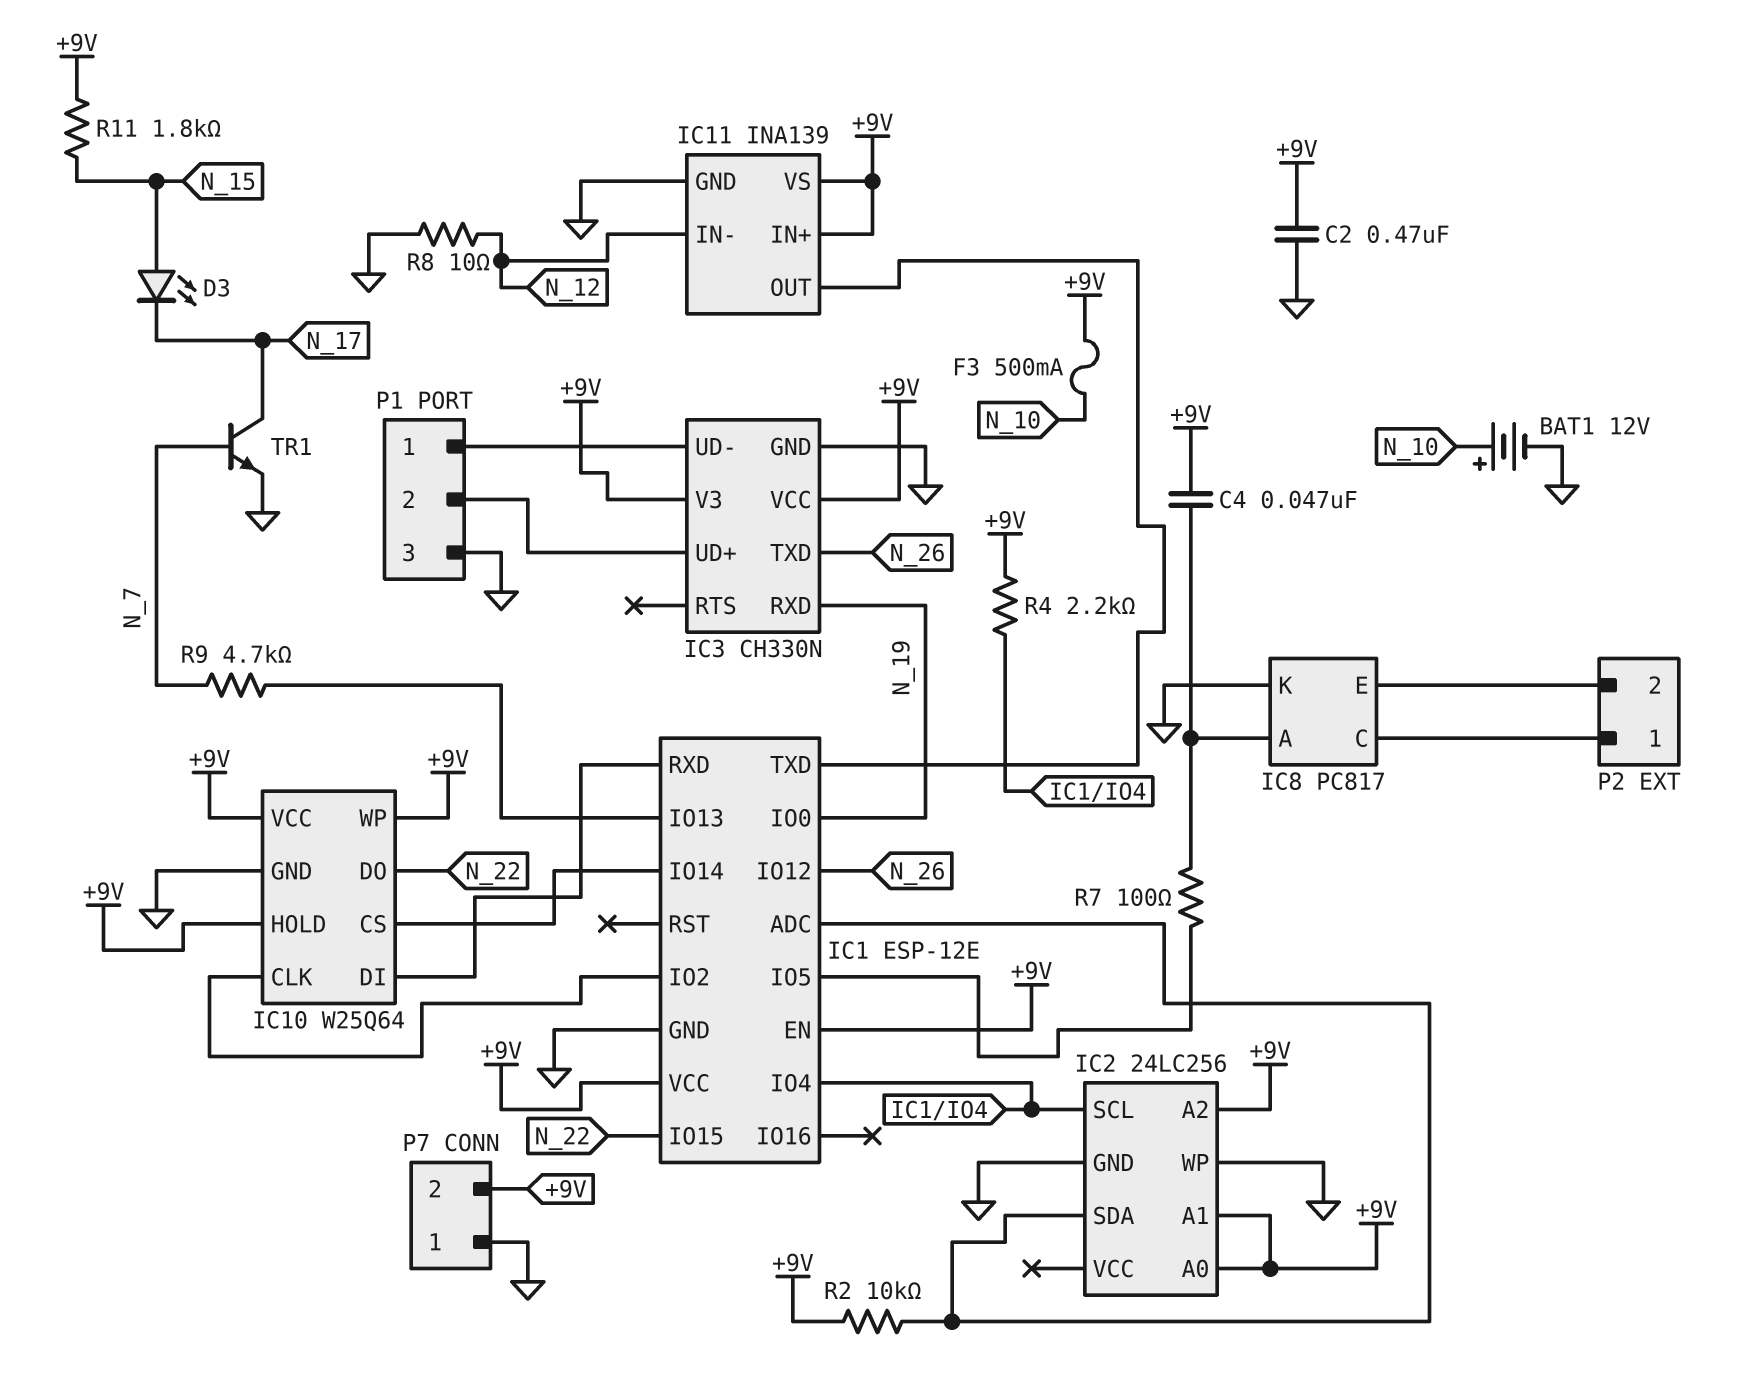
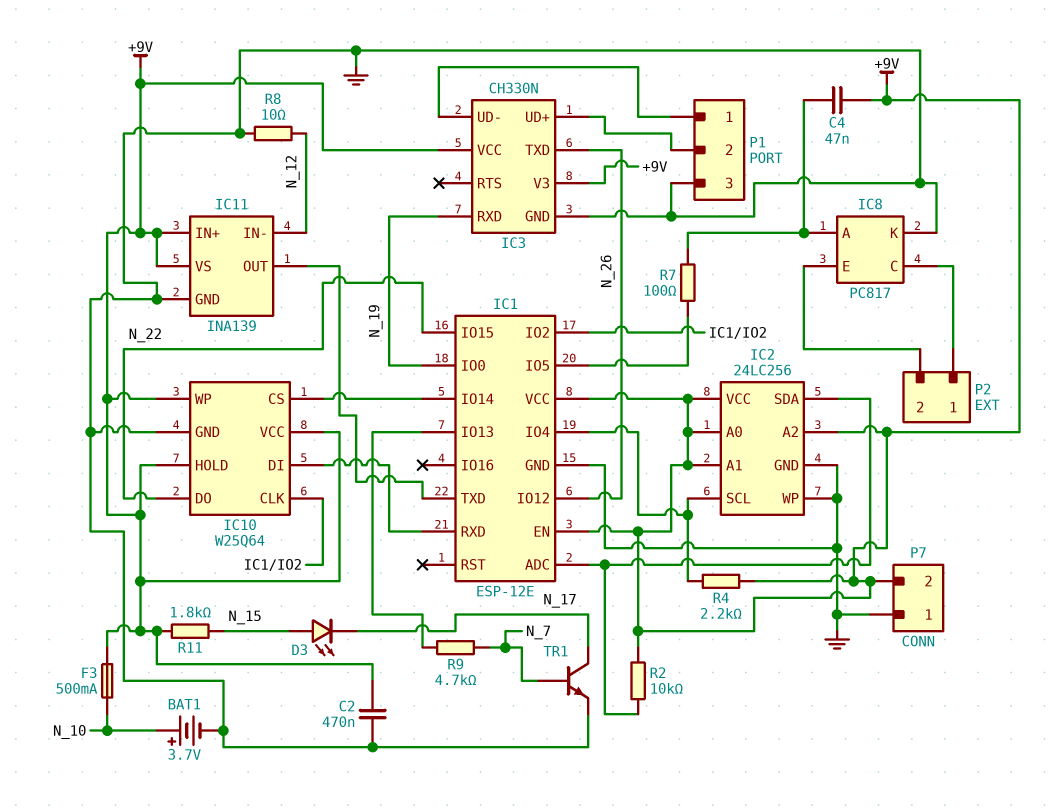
BAT1: 12V (plus N_10, minus GND) -> 3.7V (plus N_10, minus GND)
IC2 pin VCC: none -> +9V

